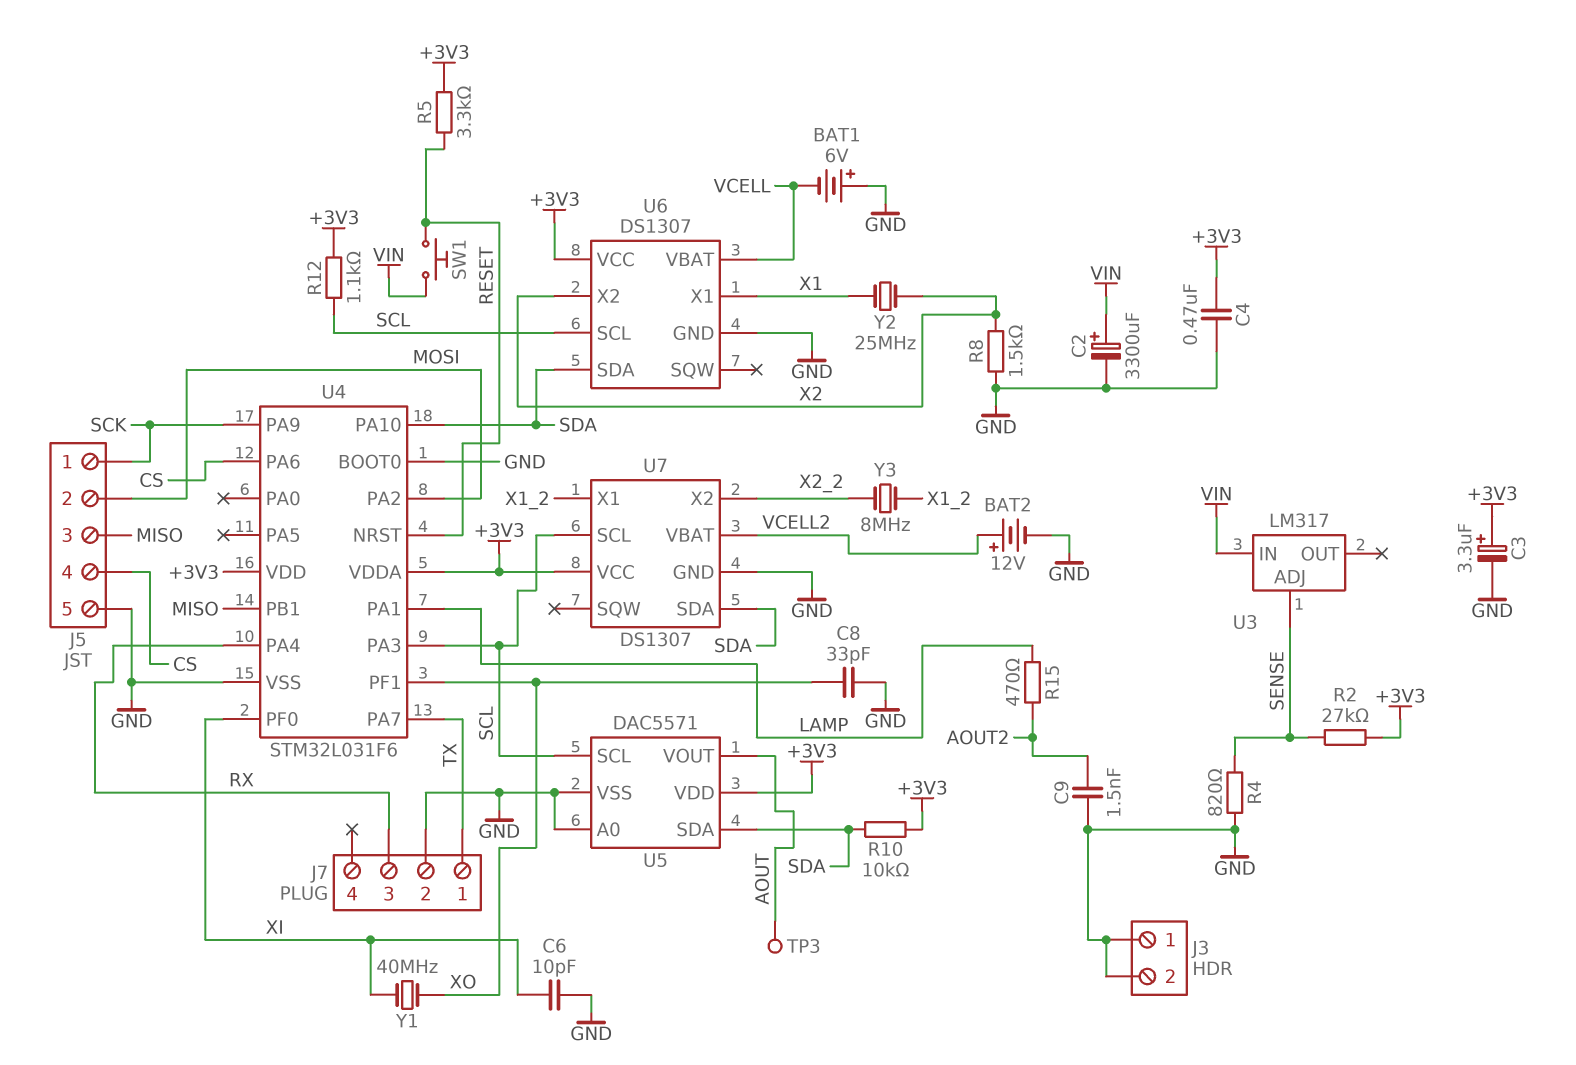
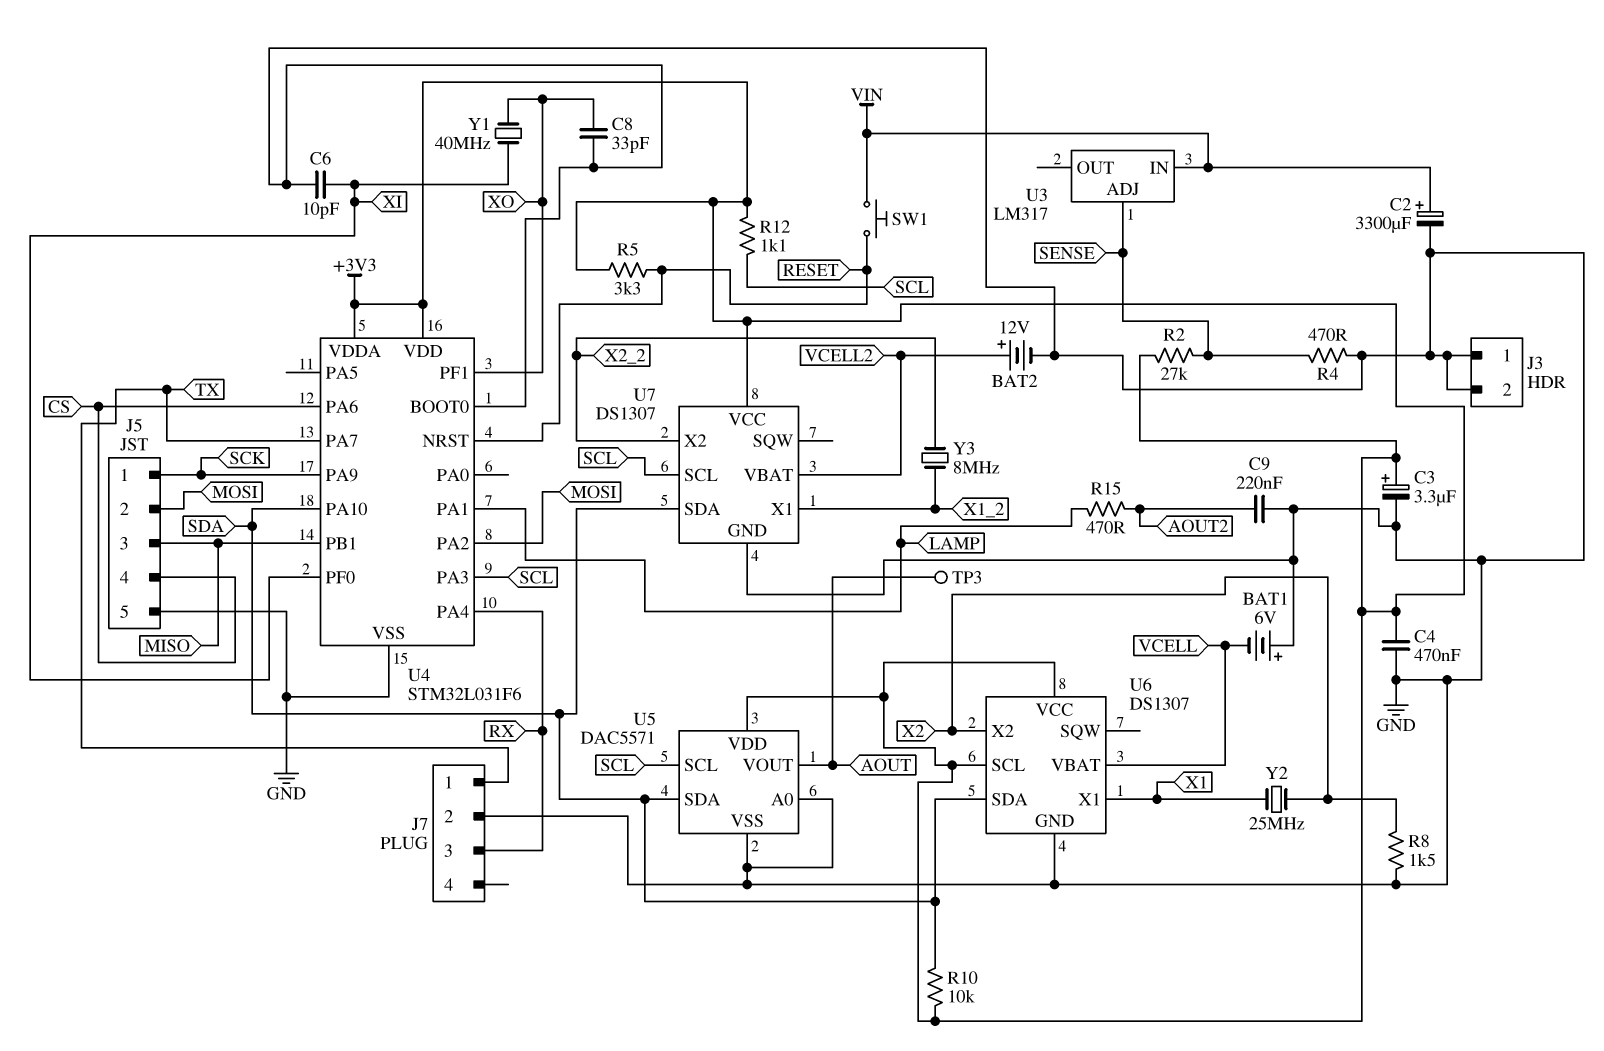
C9: 1.5nF (AOUT2, GND) -> 220nF (AOUT2, GND)
R4: 820 (GND, SENSE) -> 470 (GND, SENSE)
U6 pin SCL: SCL -> +3V3

